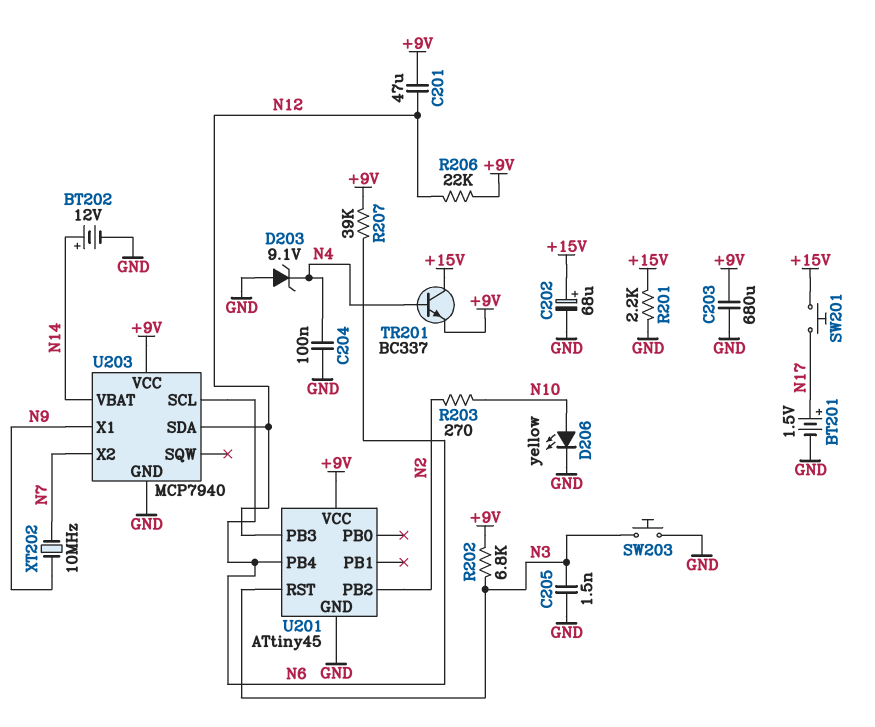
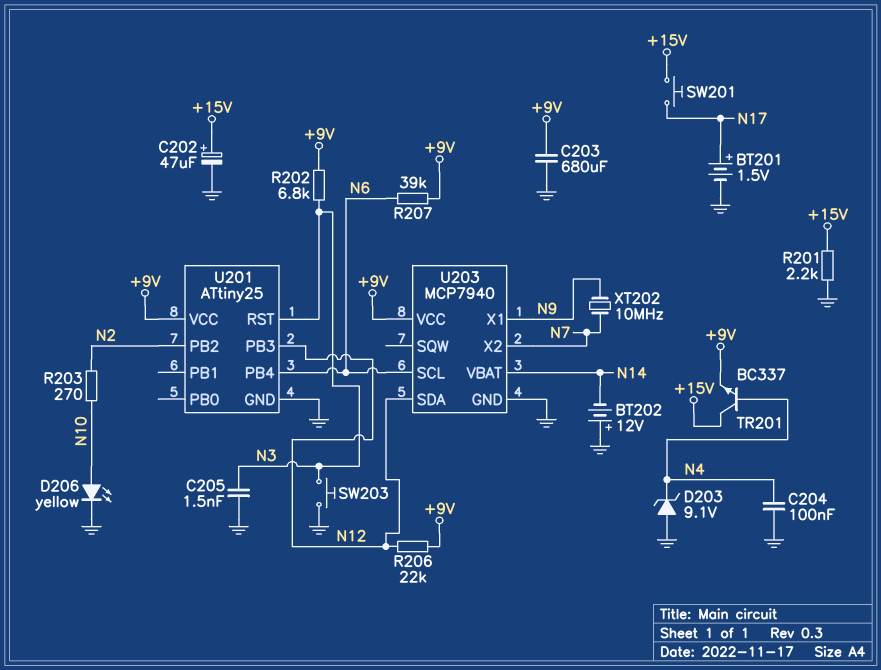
BT202: 12V (plus N14, minus GND) -> 12V (plus GND, minus N14)
C201: 47uF (+9V, N12) -> none
C202: 68uF (plus +15V, minus GND) -> 47uF (plus +15V, minus GND)
U201: ATtiny45 -> ATtiny25

